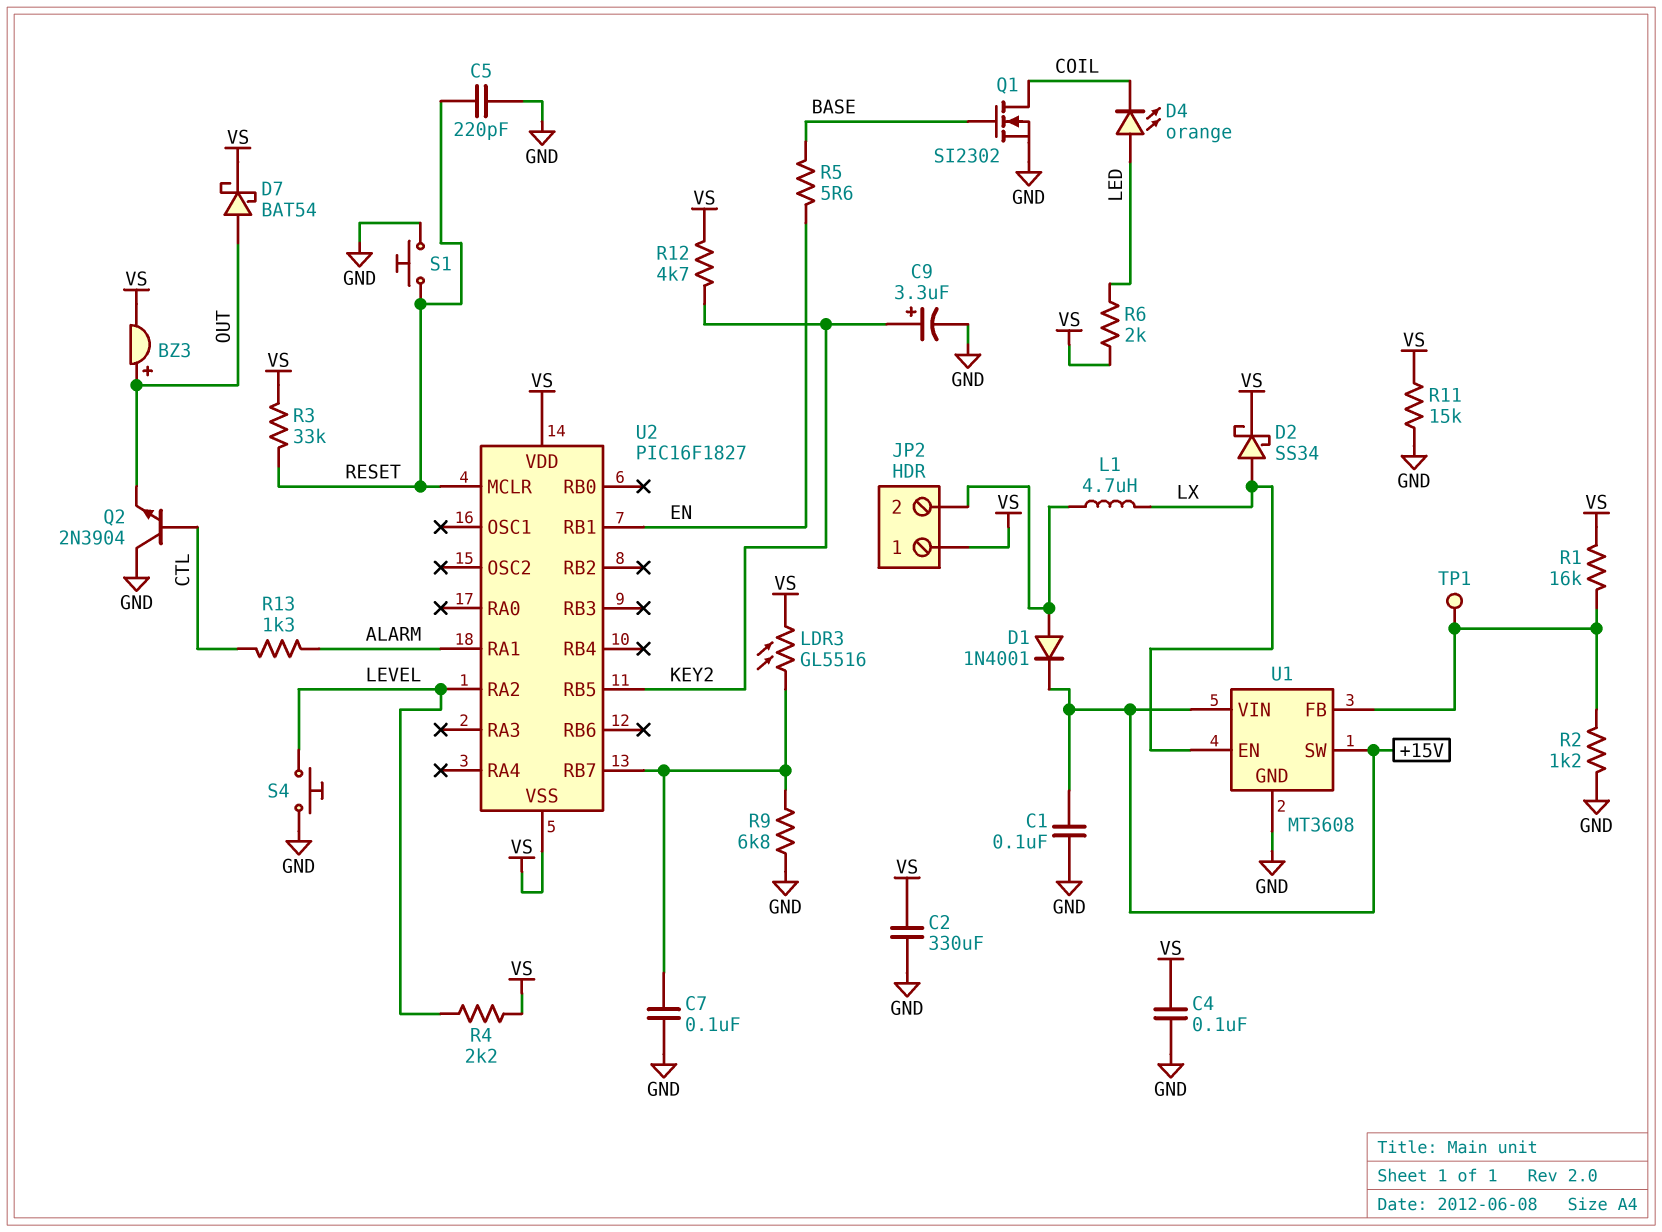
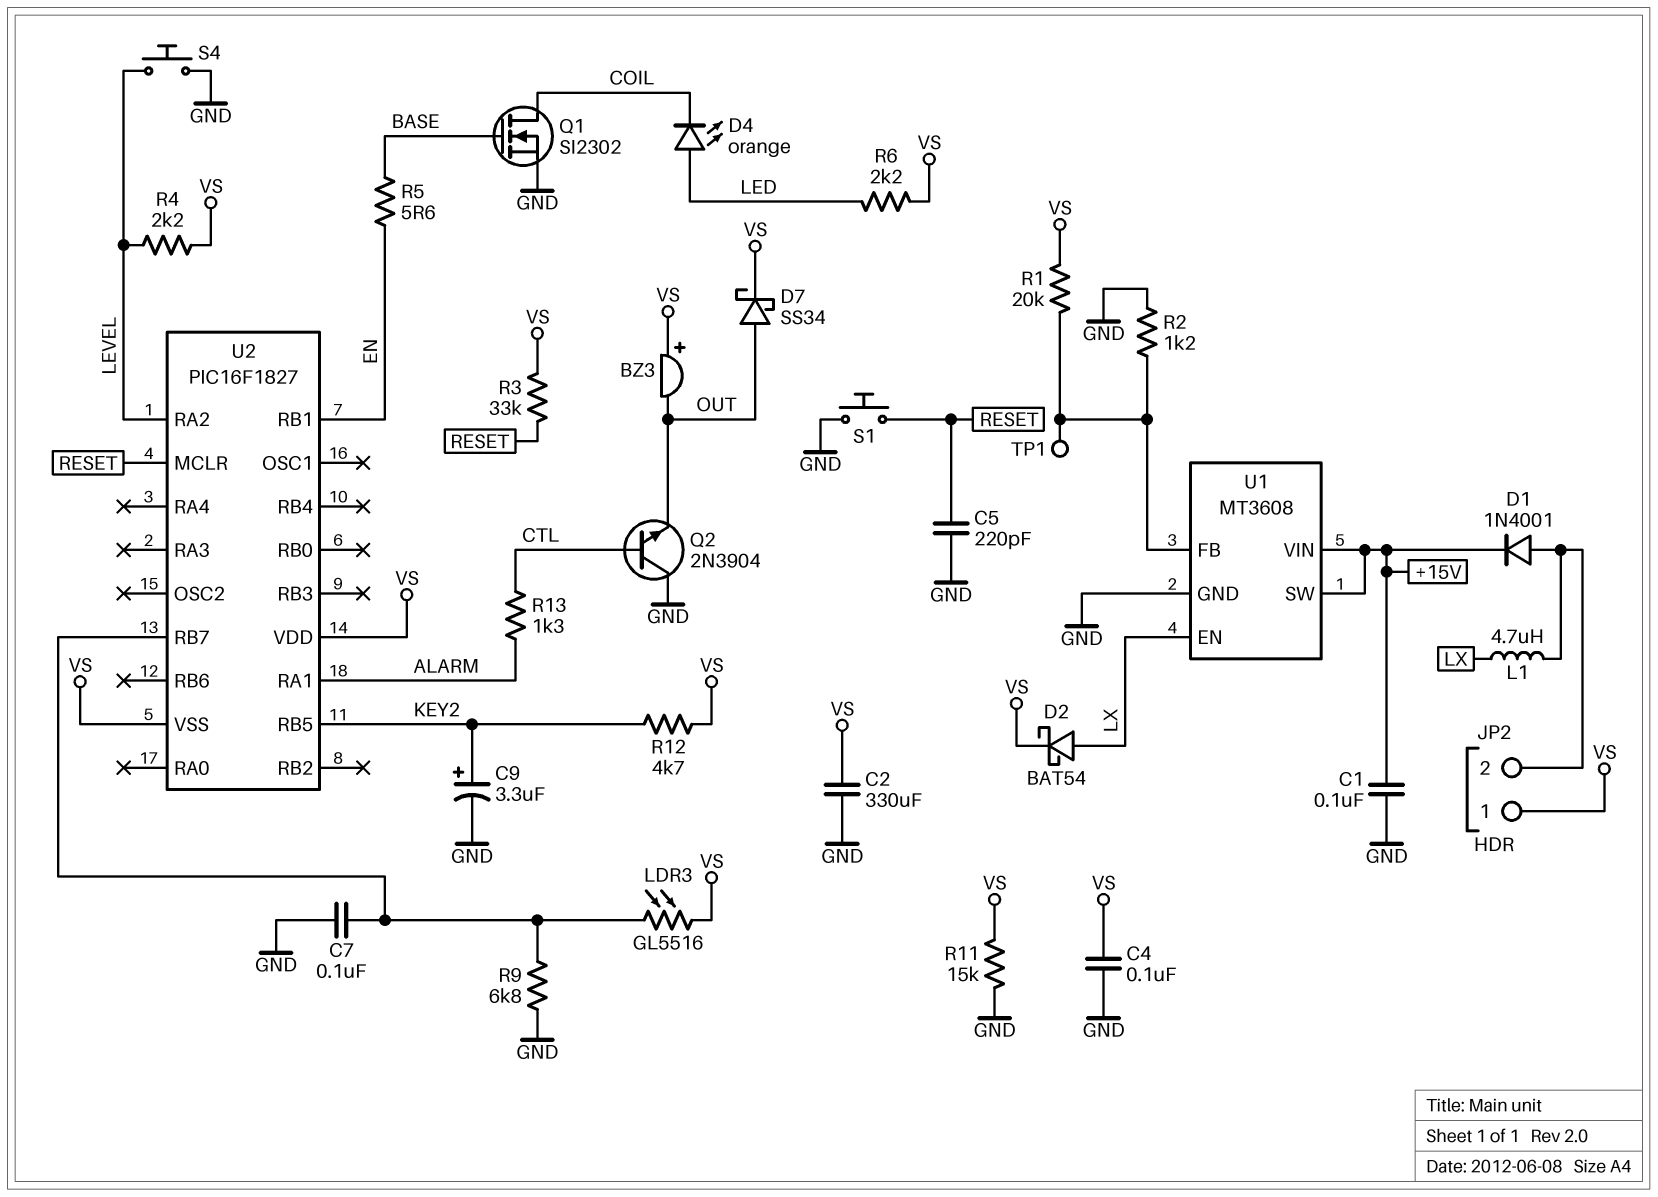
BZ3: buzzer (plus OUT, minus VS) -> buzzer (plus VS, minus OUT)
D2: schottky SS34 (A LX, K VS) -> schottky BAT54 (A LX, K VS)
D7: schottky BAT54 (A OUT, K VS) -> schottky SS34 (A OUT, K VS)
R1: 16k (U1/FB, VS) -> 20k (U1/FB, VS)
R6: 2k (LED, VS) -> 2.2k (LED, VS)

